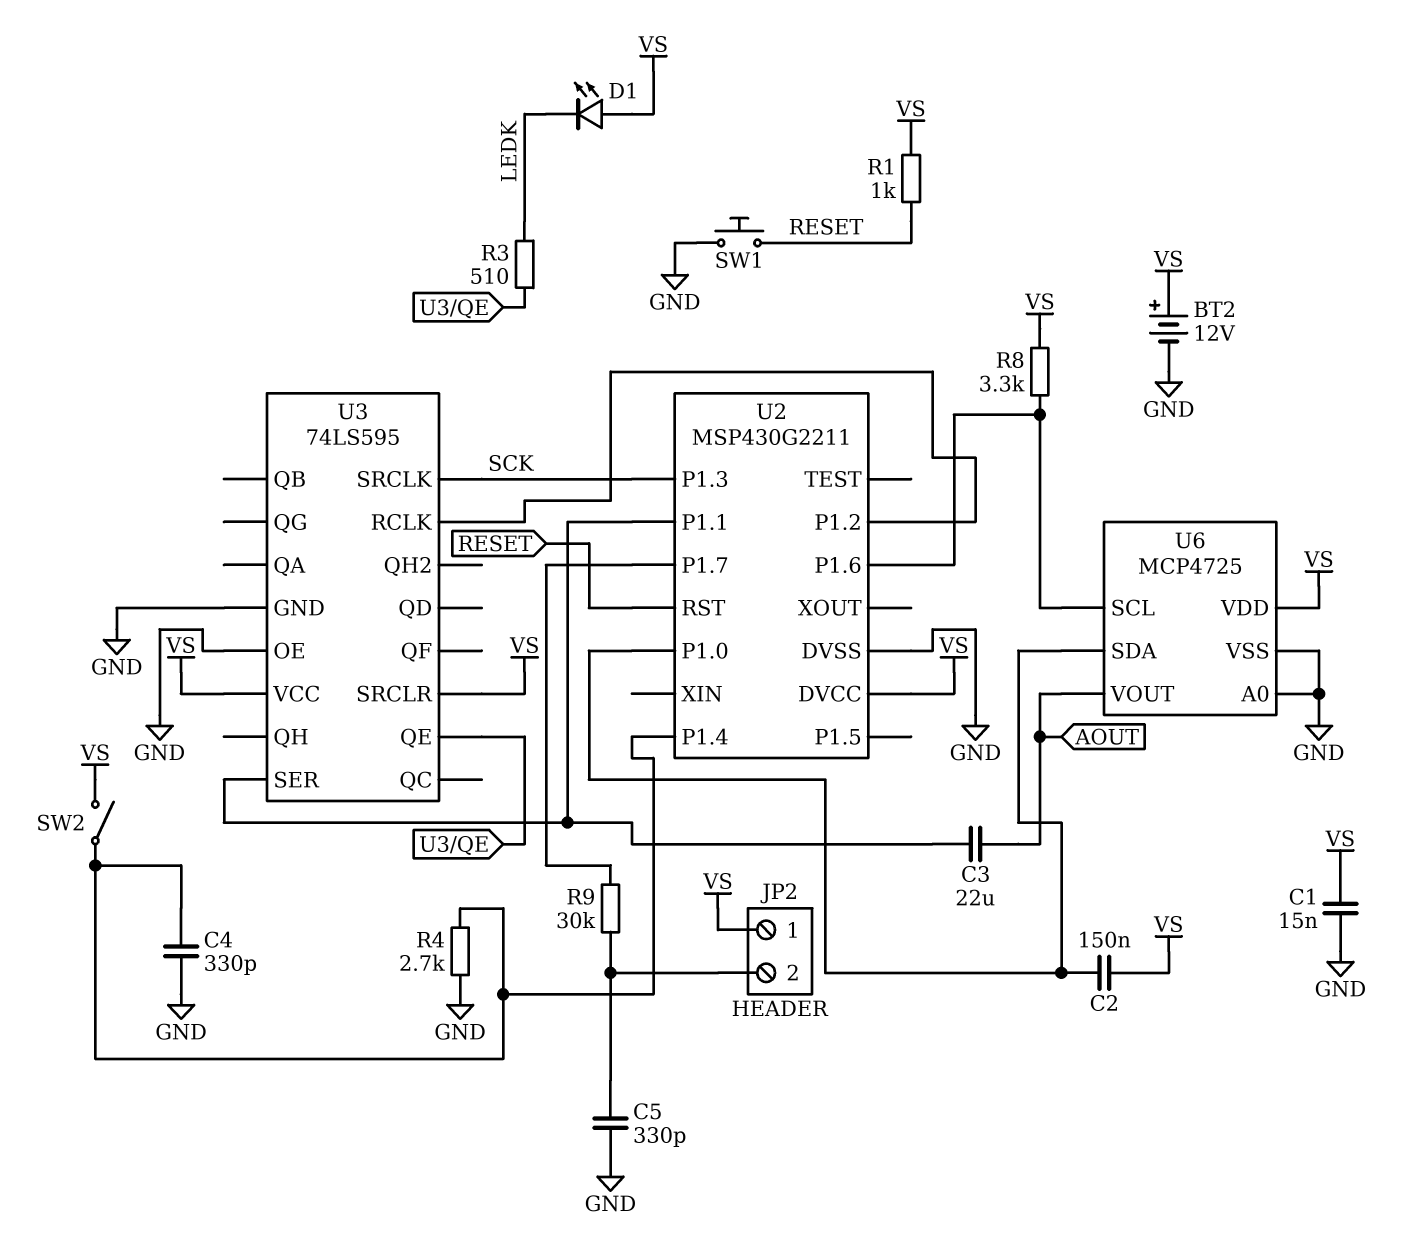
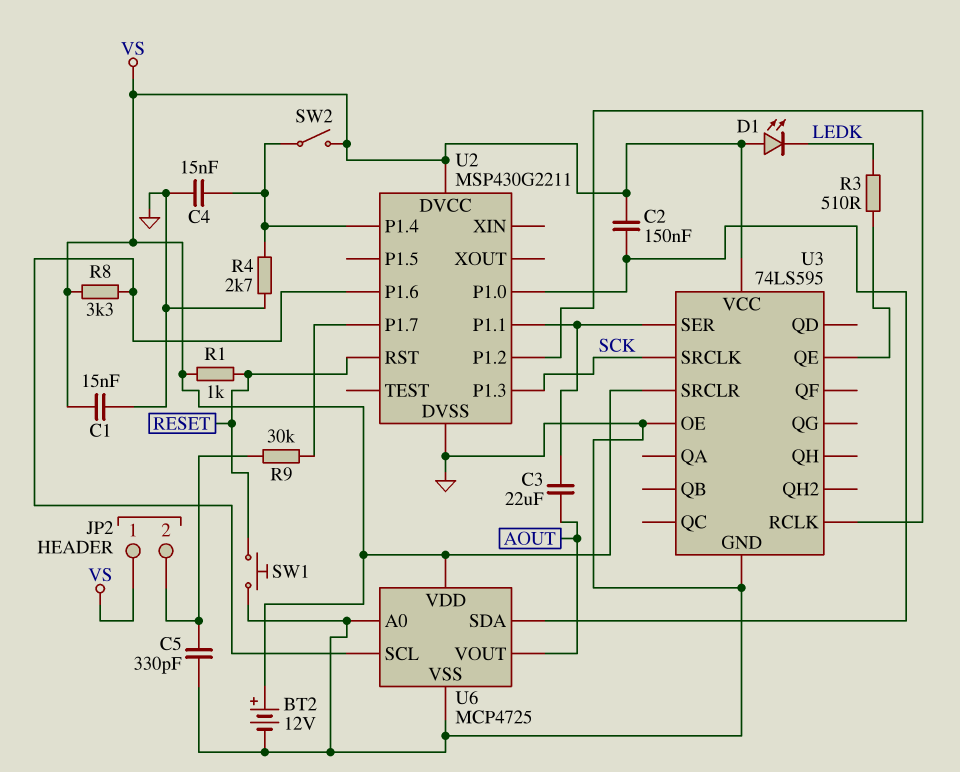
C4: 330pF (GND, U2/P1.4) -> 15nF (GND, U2/P1.4)

